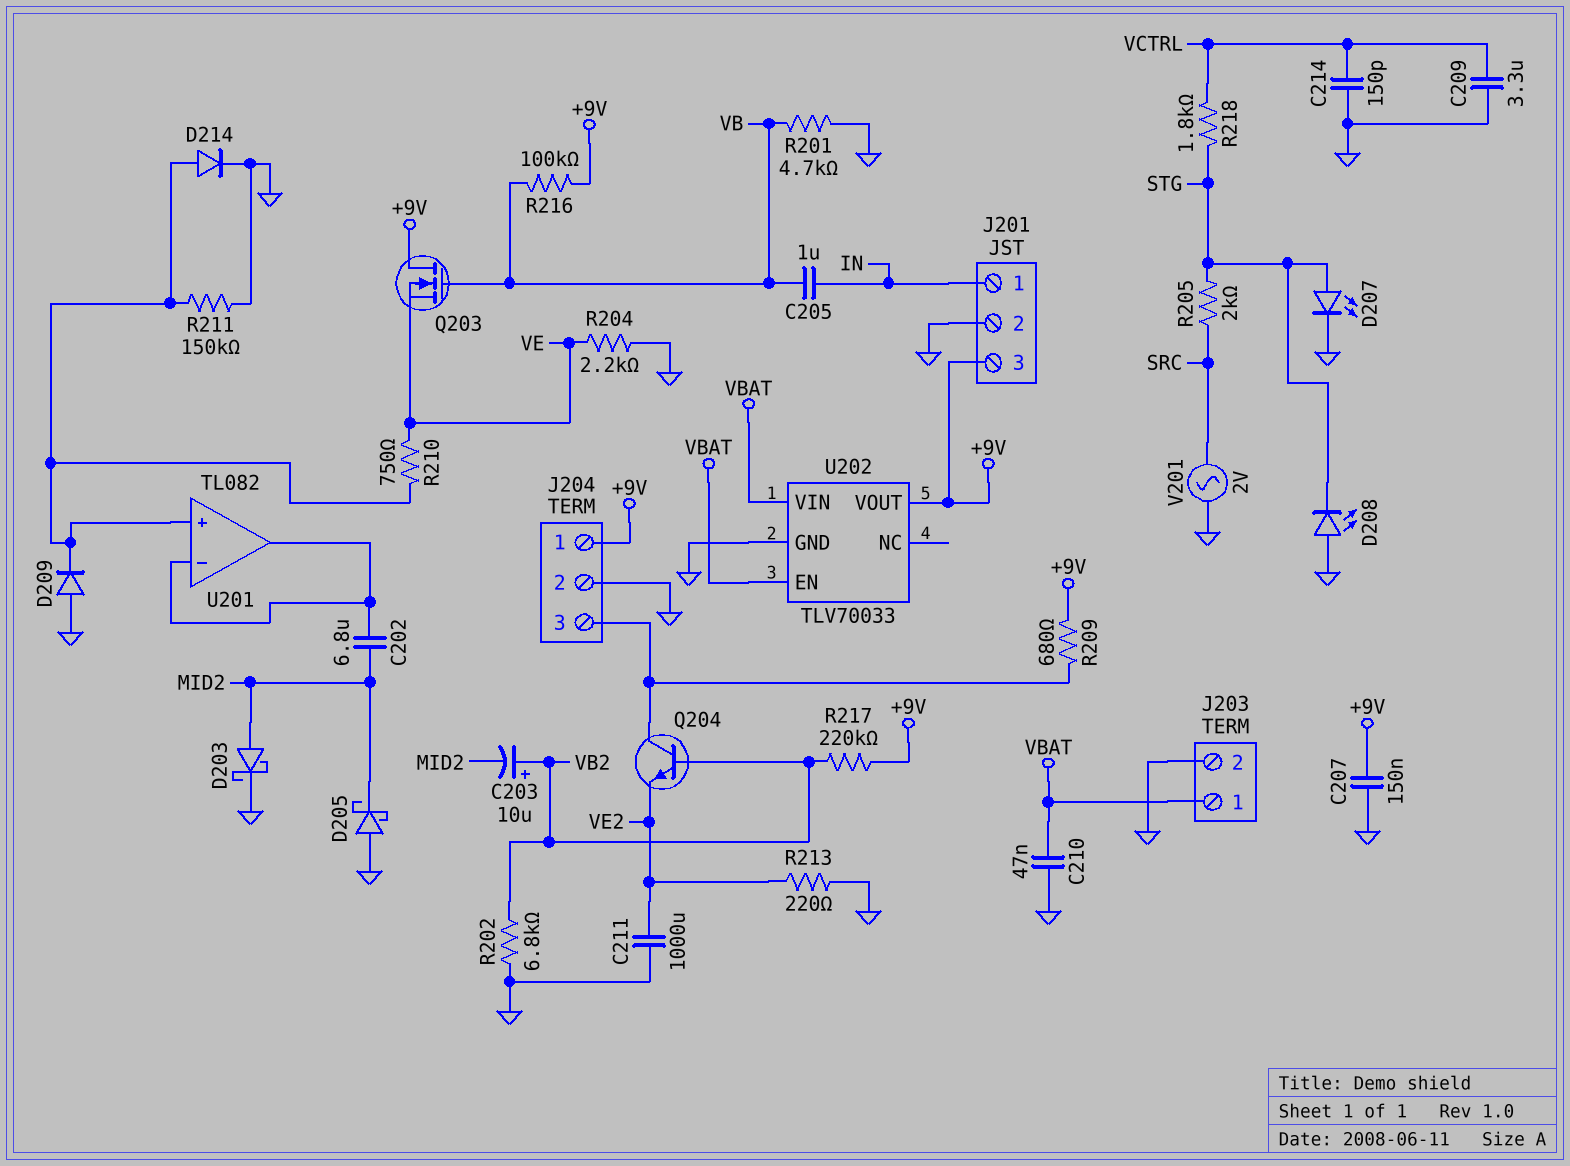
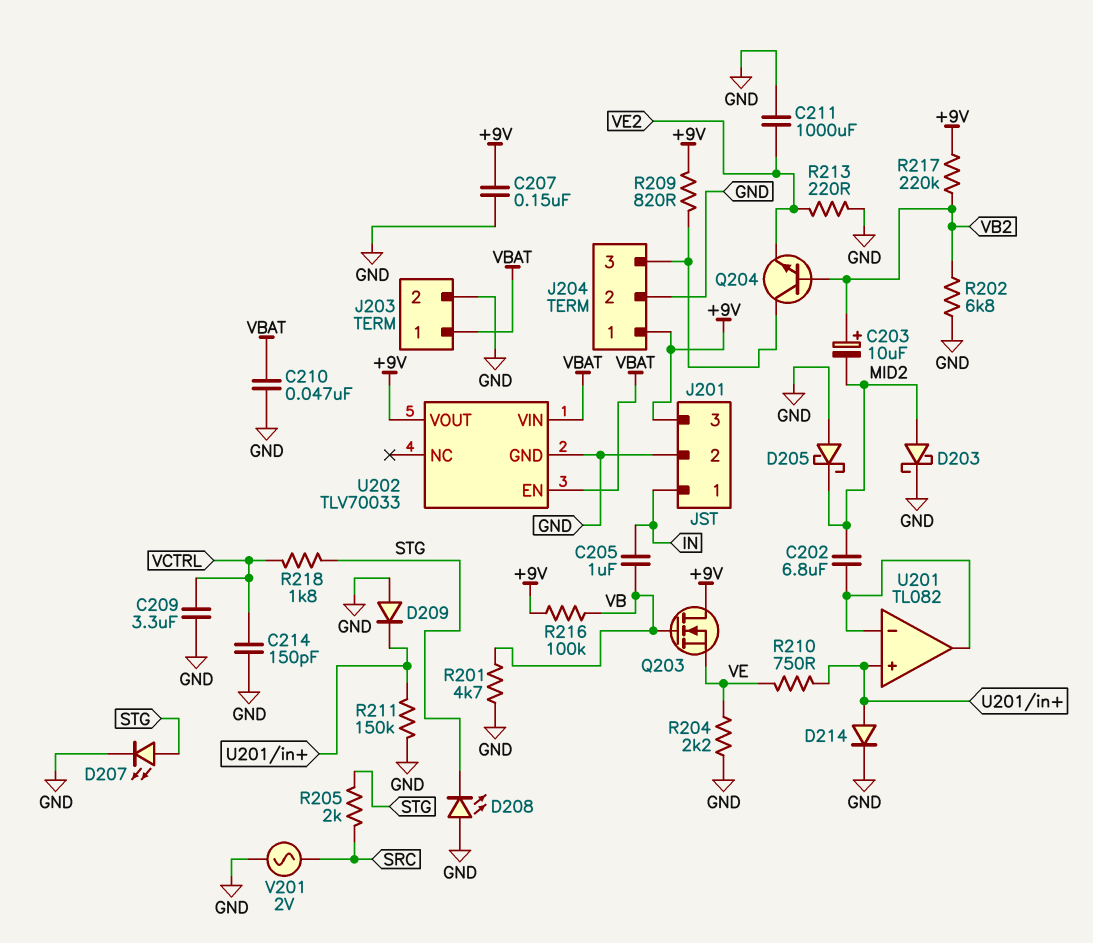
R209: 680 (+9V, J204/3) -> 820 (+9V, J204/3)

